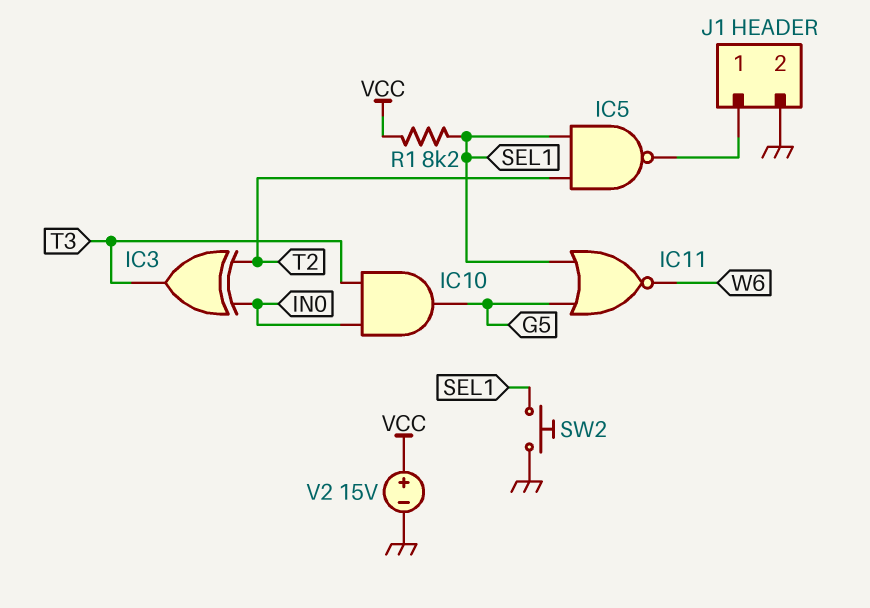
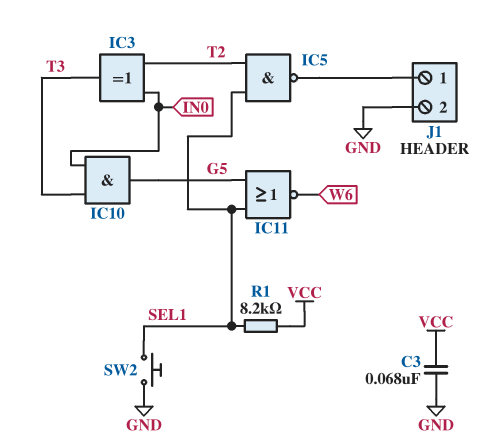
C3: none -> 68nF (GND, VCC)
V2: 15V (plus VCC, minus GND) -> none

